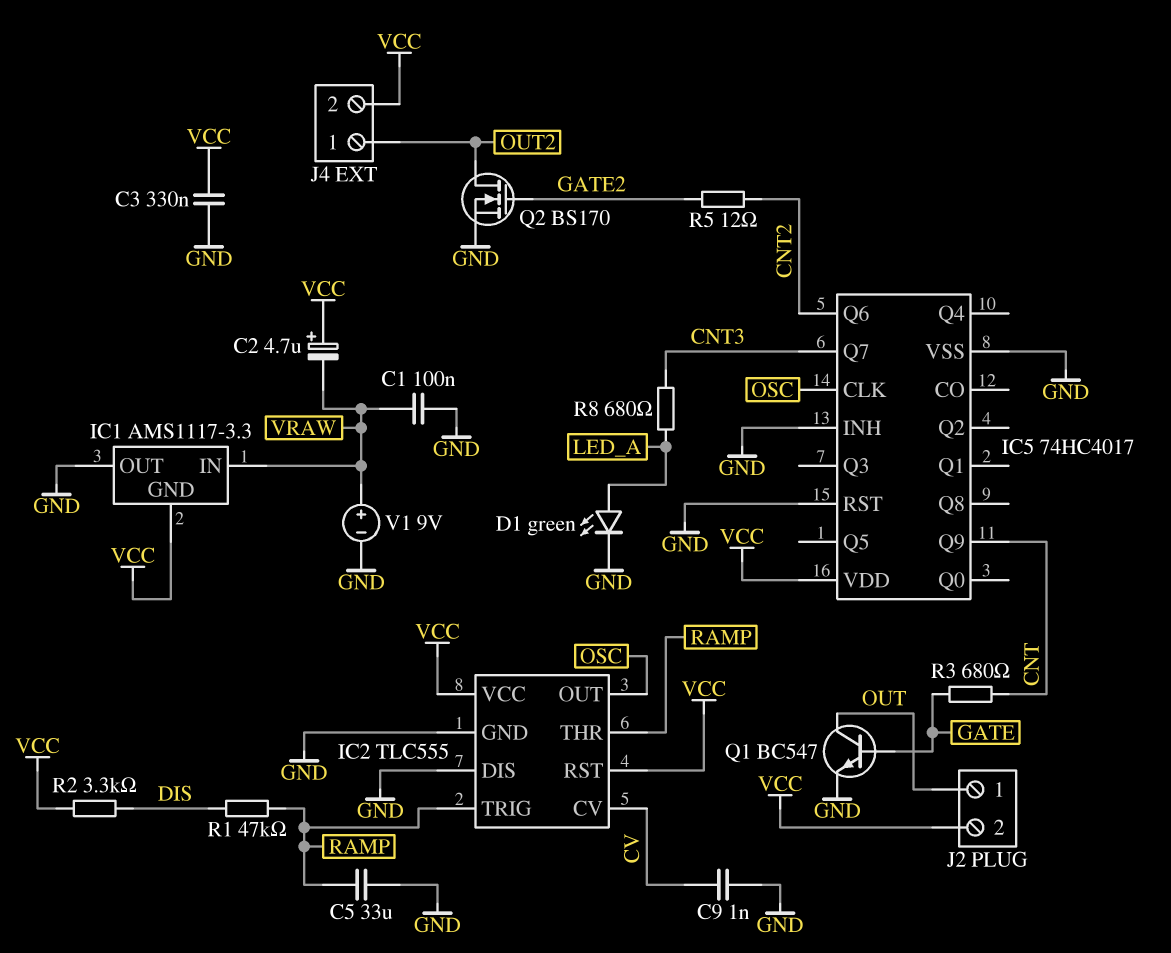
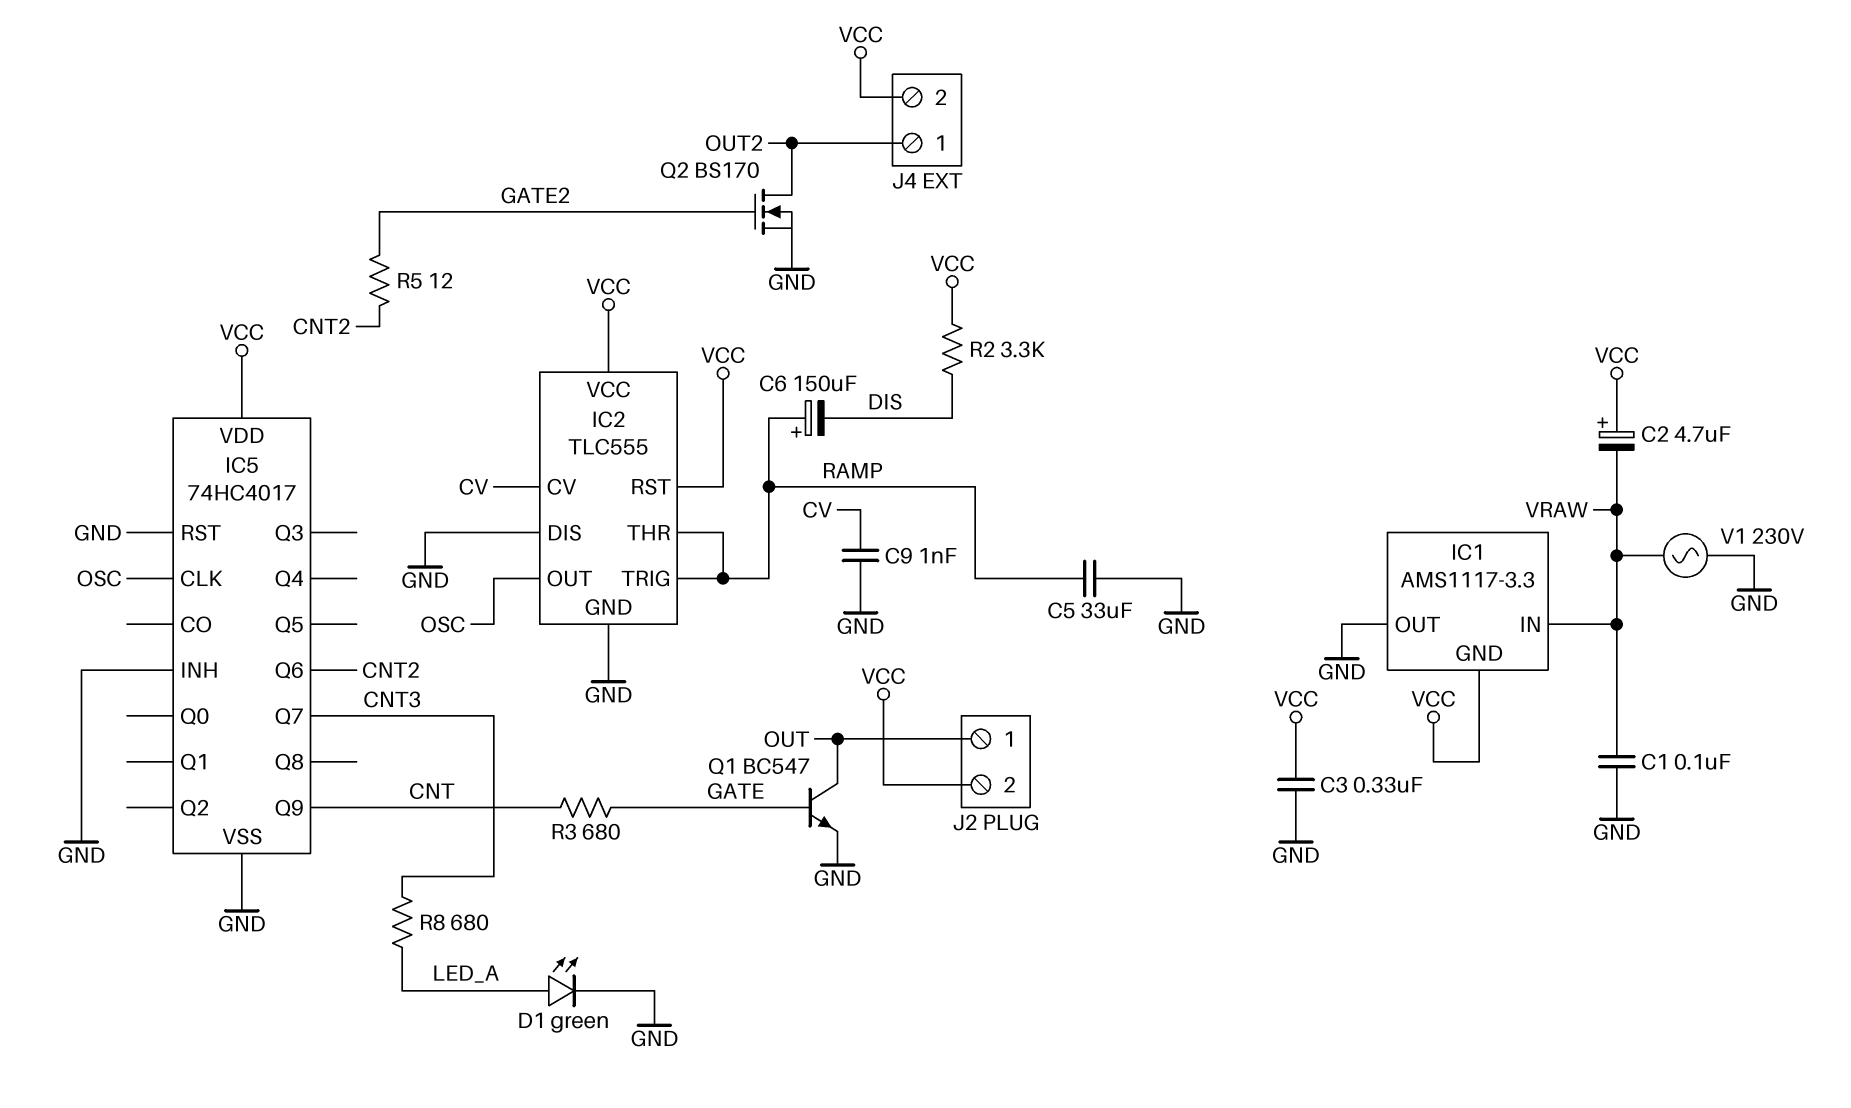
C6: none -> 150uF (plus RAMP, minus DIS)
R1: 47k (DIS, RAMP) -> none
V1: 9V (plus VRAW, minus GND) -> AC 230V (GND, VRAW)

